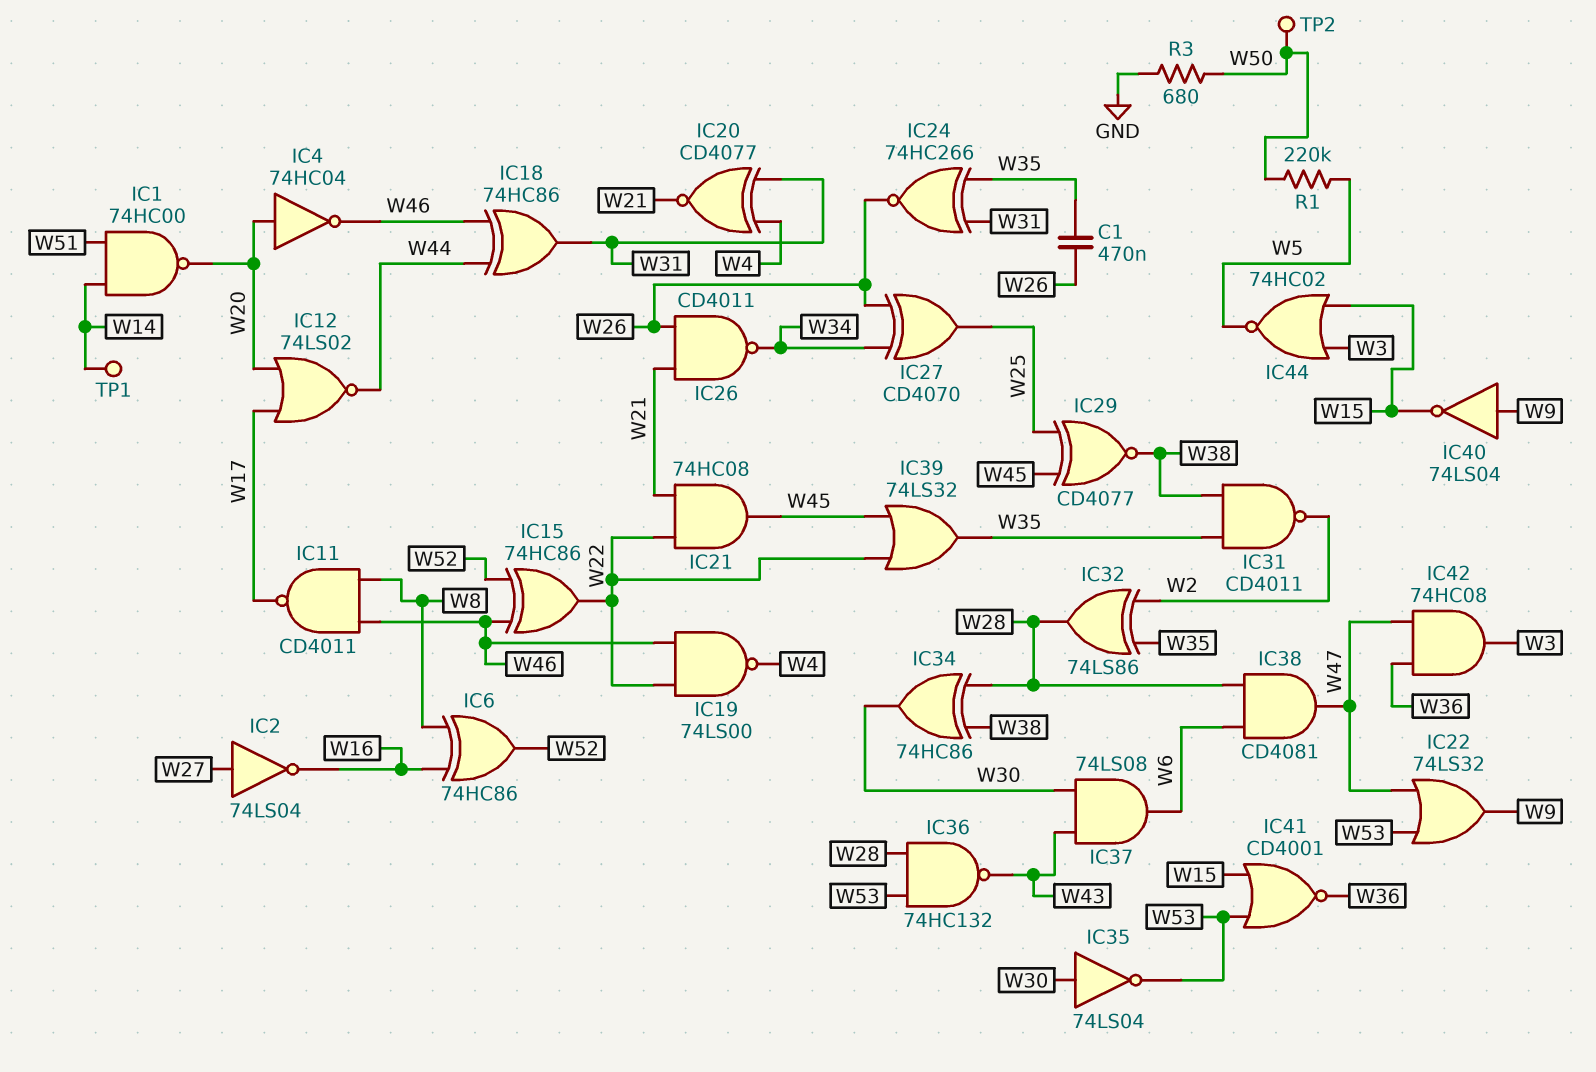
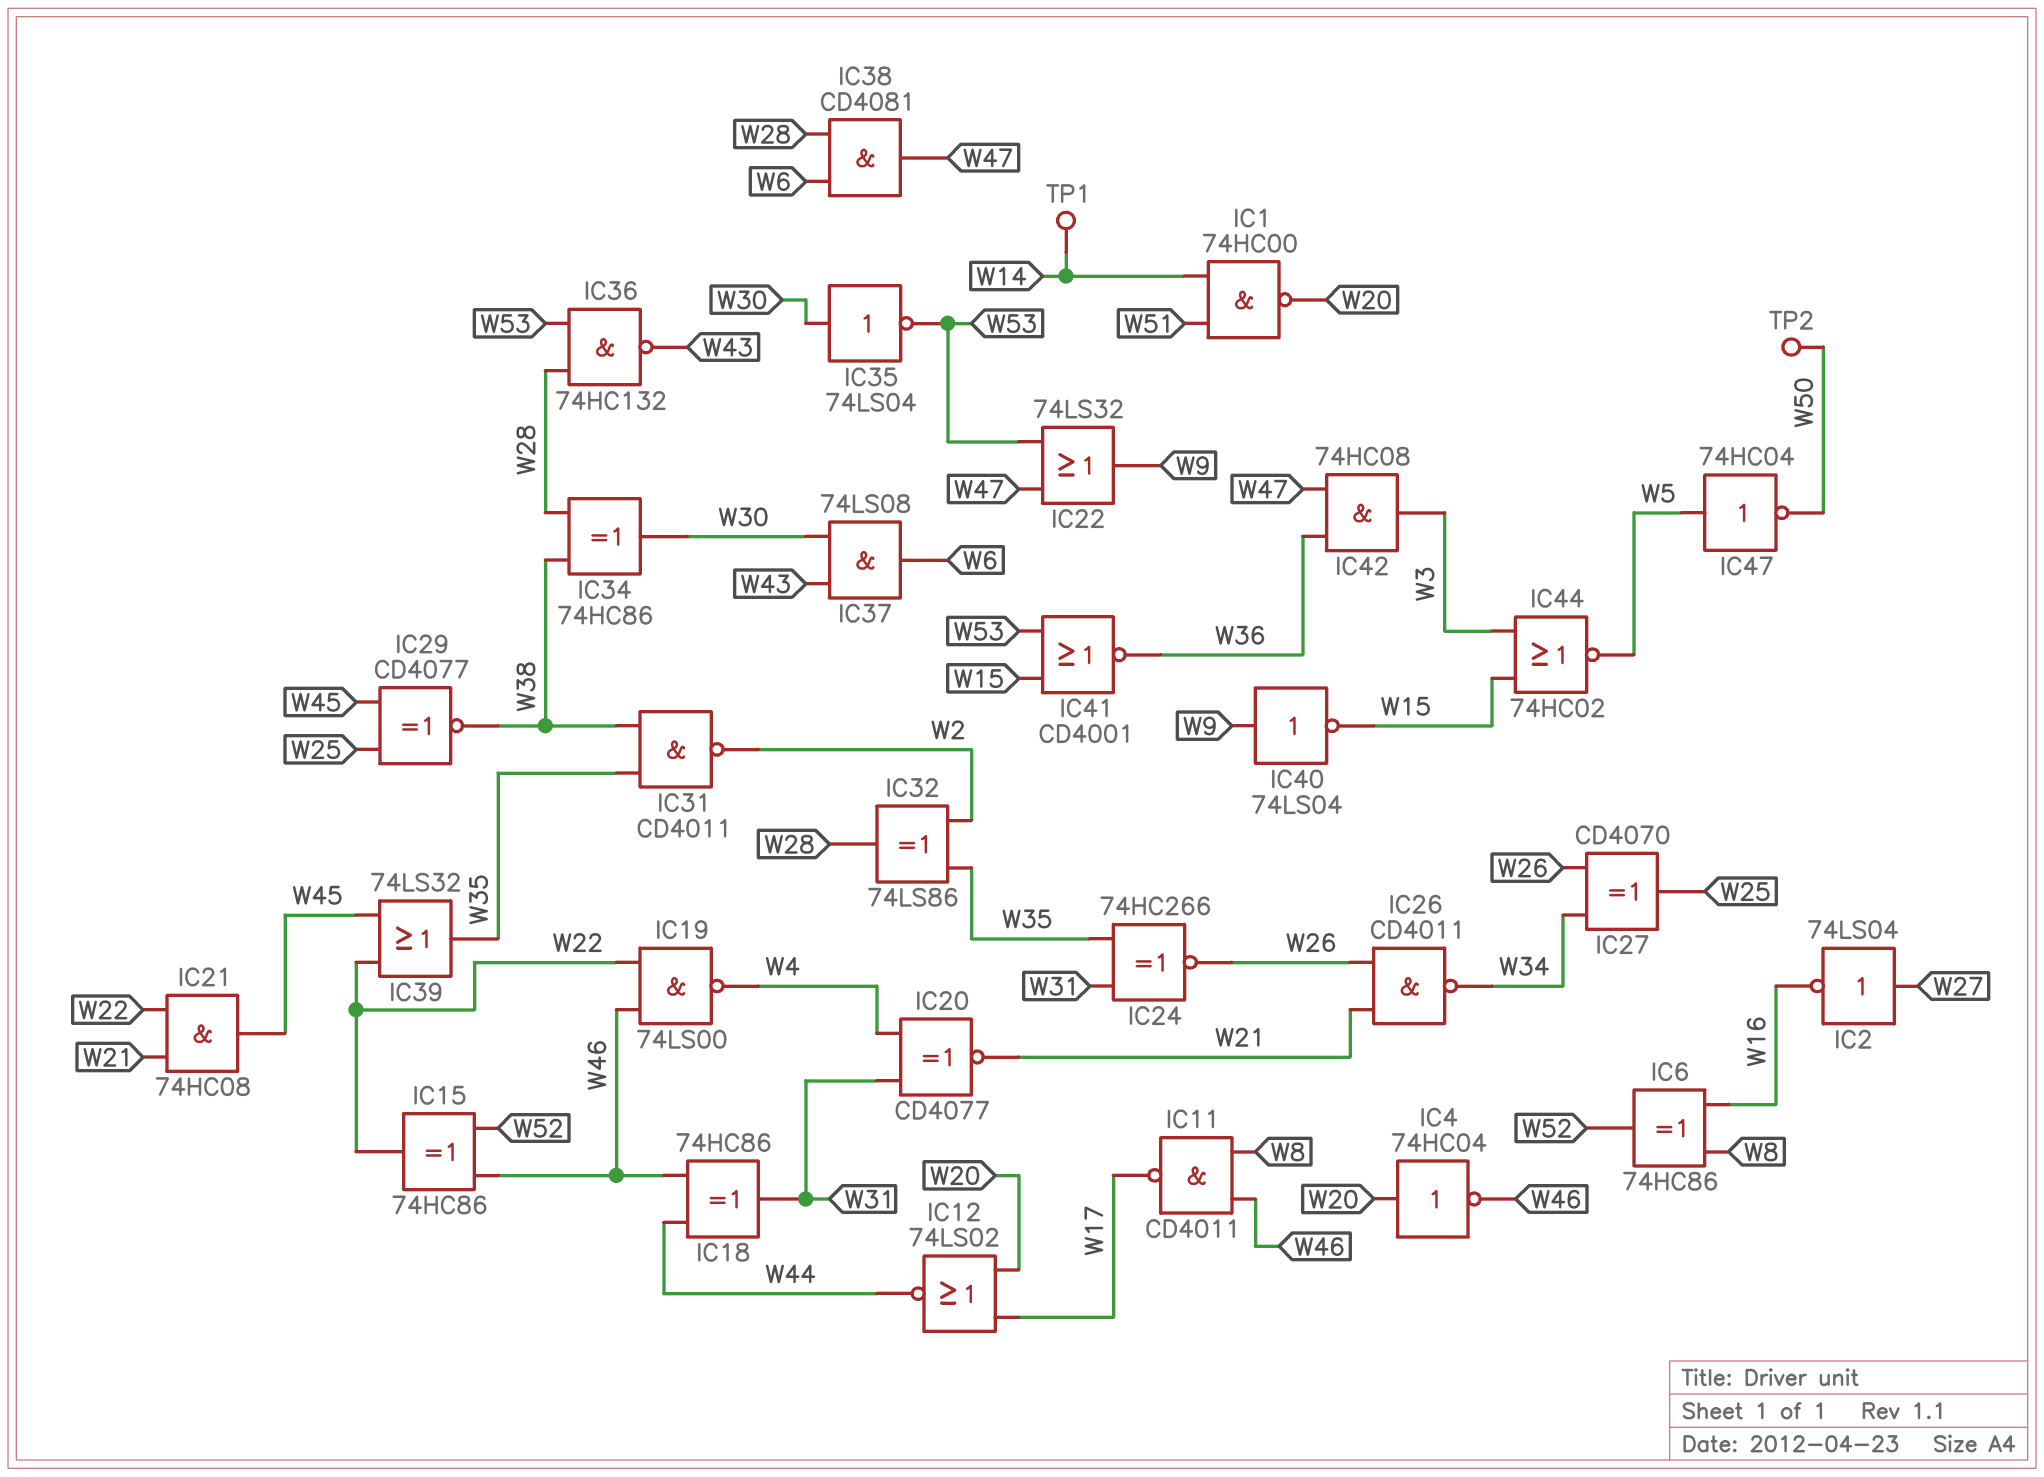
C1: 470nF (W26, W35) -> none
IC47: none -> NOT 74HC04 (in W5, out W50)
R1: 220k (W5, W50) -> none
R3: 680 (GND, W50) -> none

